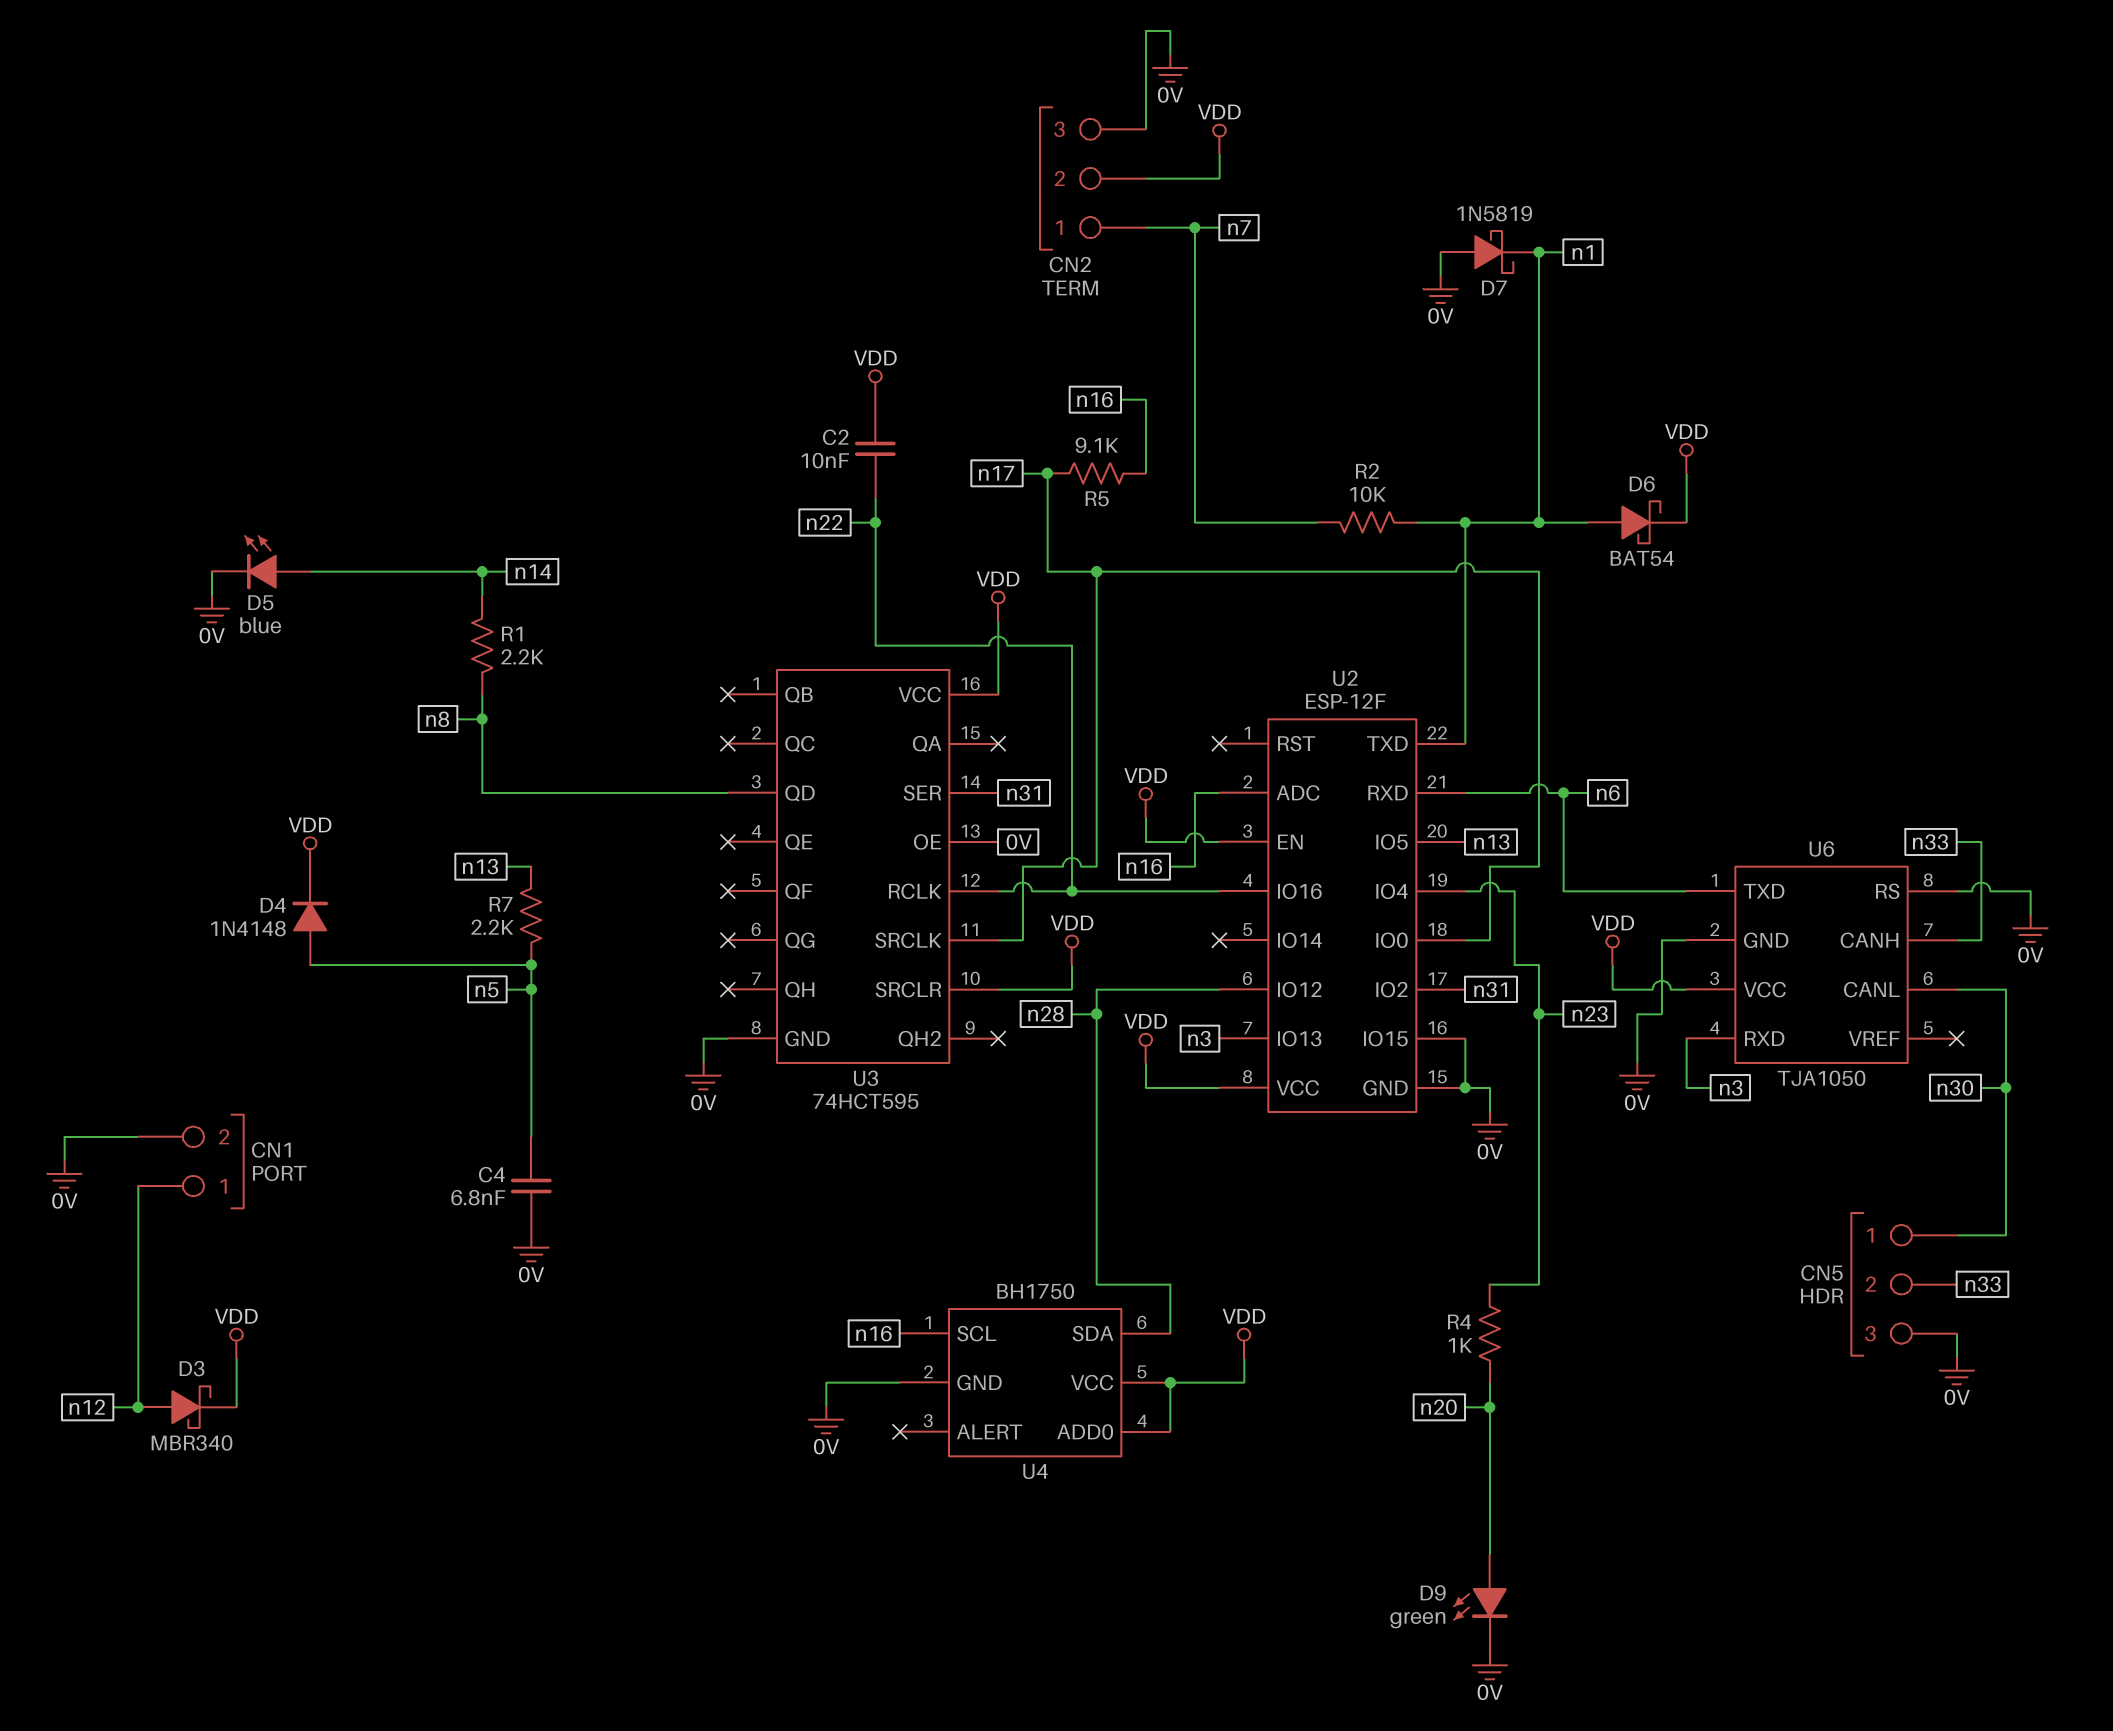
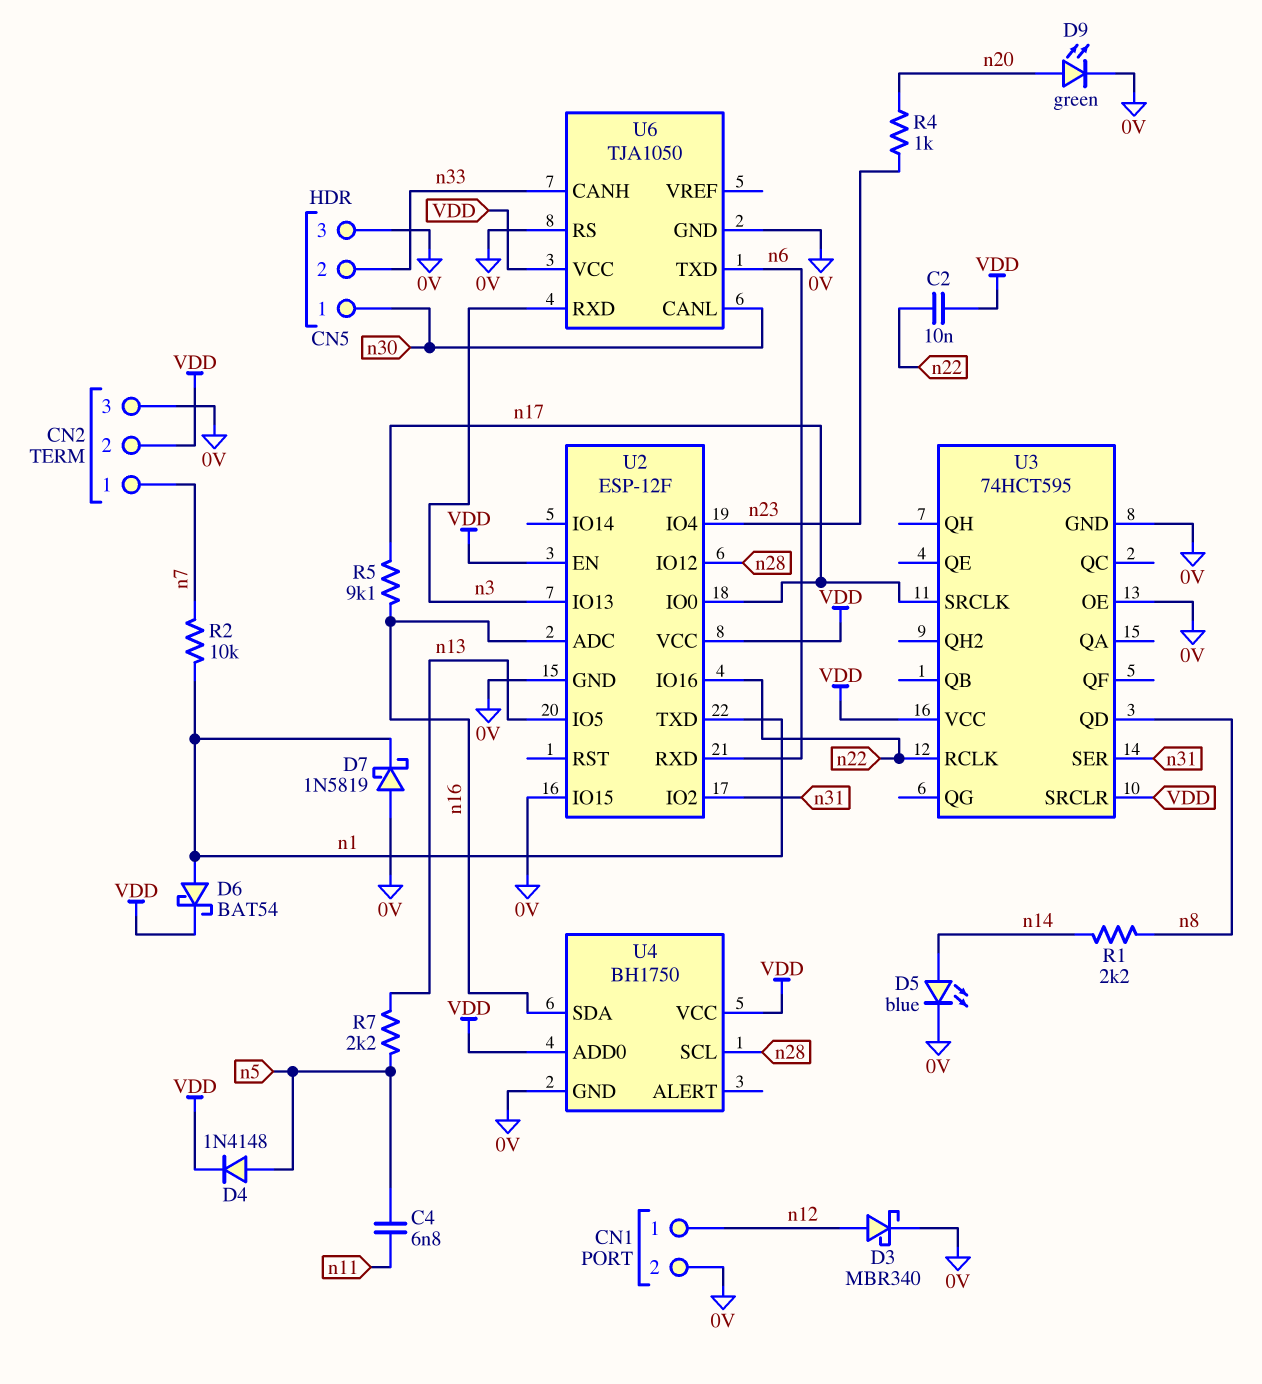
C4: 6.8nF (0V, n5) -> 6.8nF (n5, n11)
D3: schottky MBR340 (A n12, K VDD) -> schottky MBR340 (A n12, K 0V)
U4 pin SCL: n16 -> n28
U4 pin SDA: n28 -> n16

